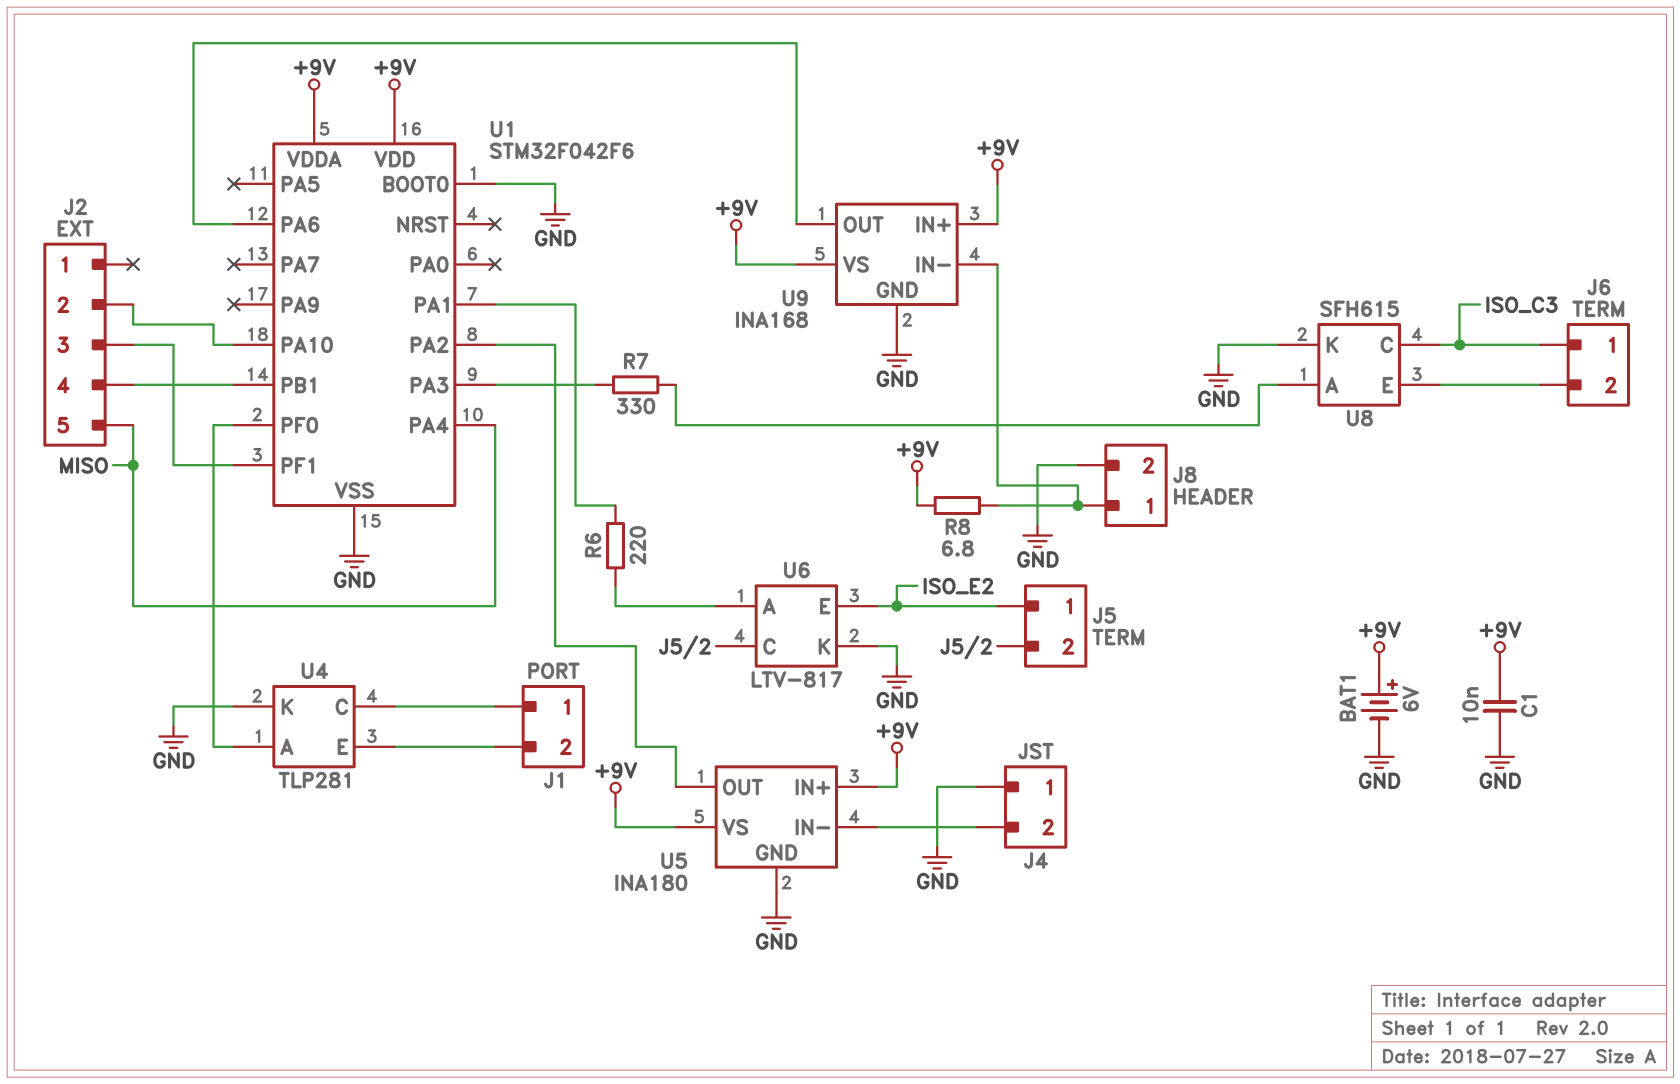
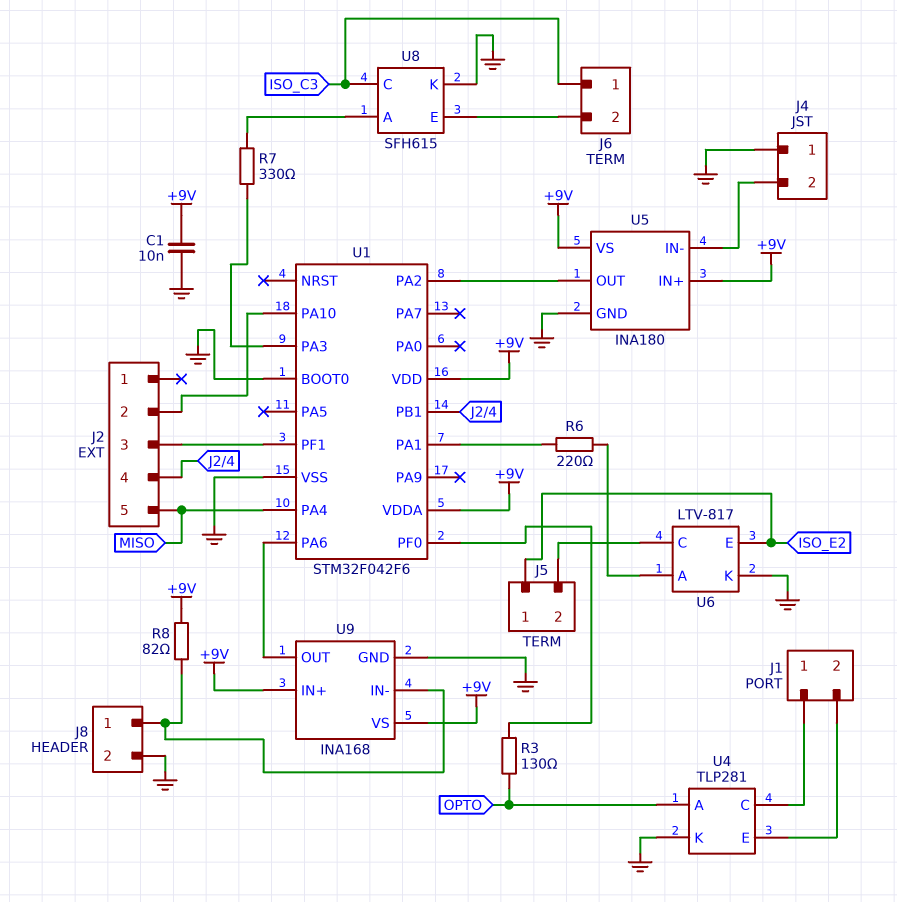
BAT1: 6V (plus +9V, minus GND) -> none
R3: none -> 130 (OPTO, U1/PF0)
R8: 6.8 (+9V, J8/1) -> 82 (+9V, J8/1)
U4 pin A: U1/PF0 -> OPTO

